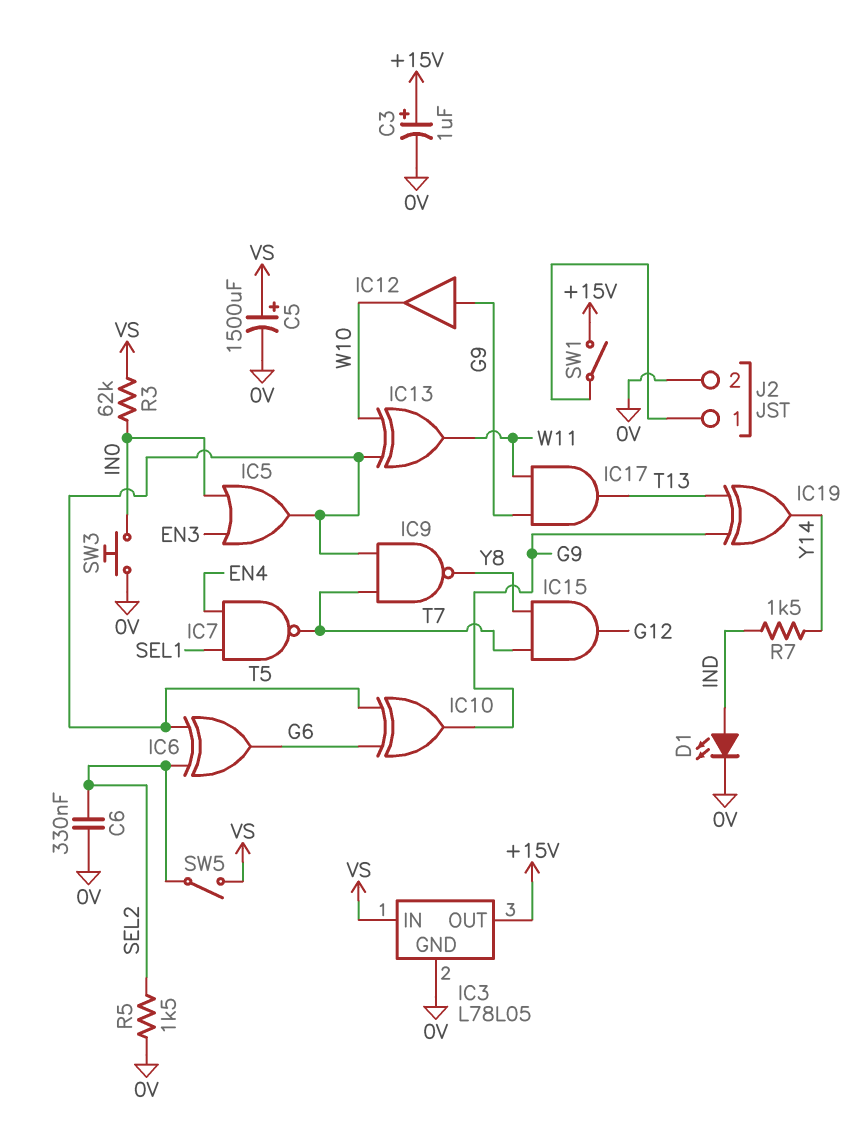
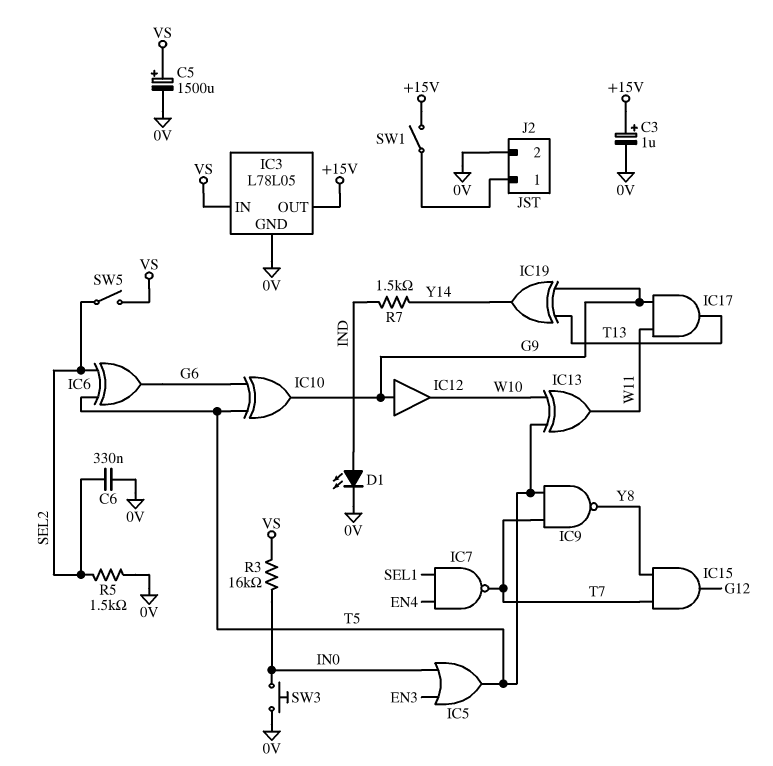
R3: 62k (IN0, VS) -> 16k (IN0, VS)

